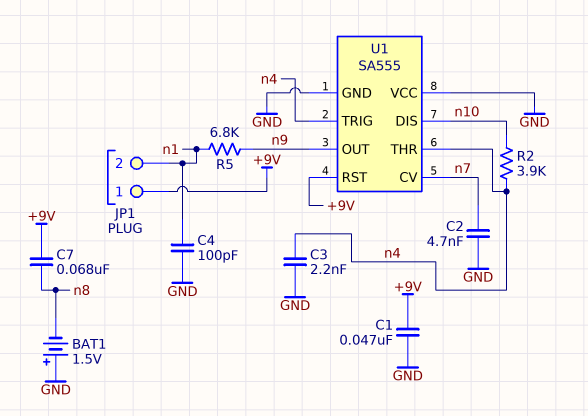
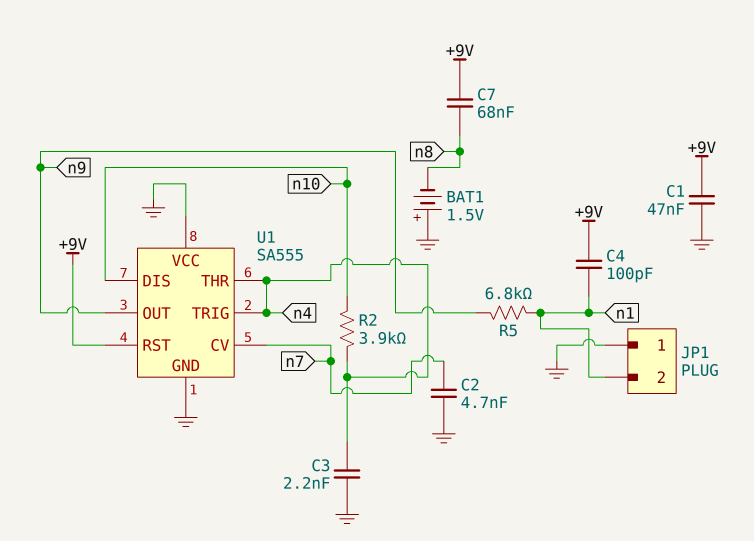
C4: 100pF (GND, n1) -> 100pF (+9V, n1)
JP1 pin 1: +9V -> GND

